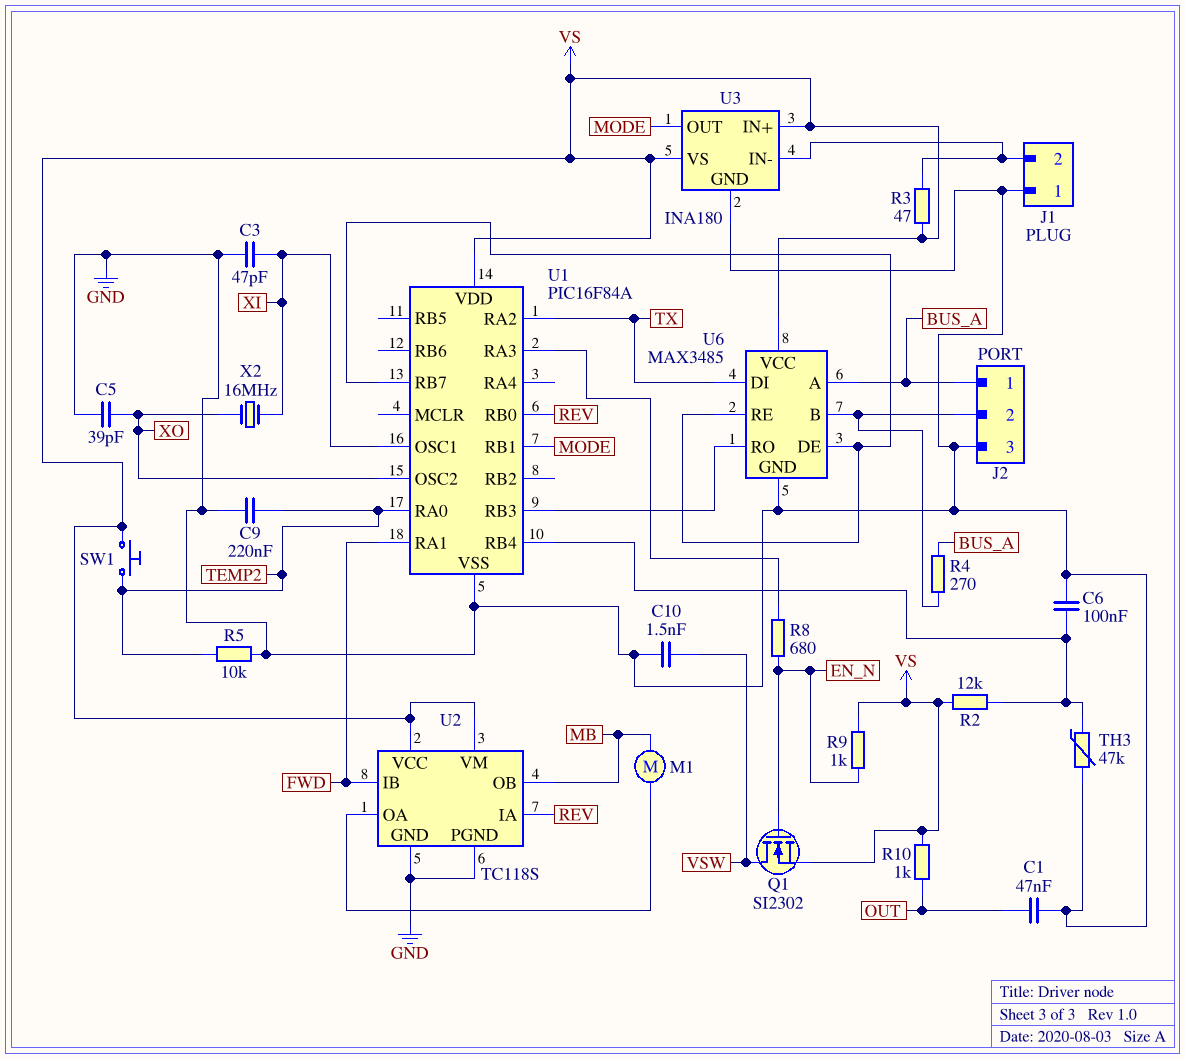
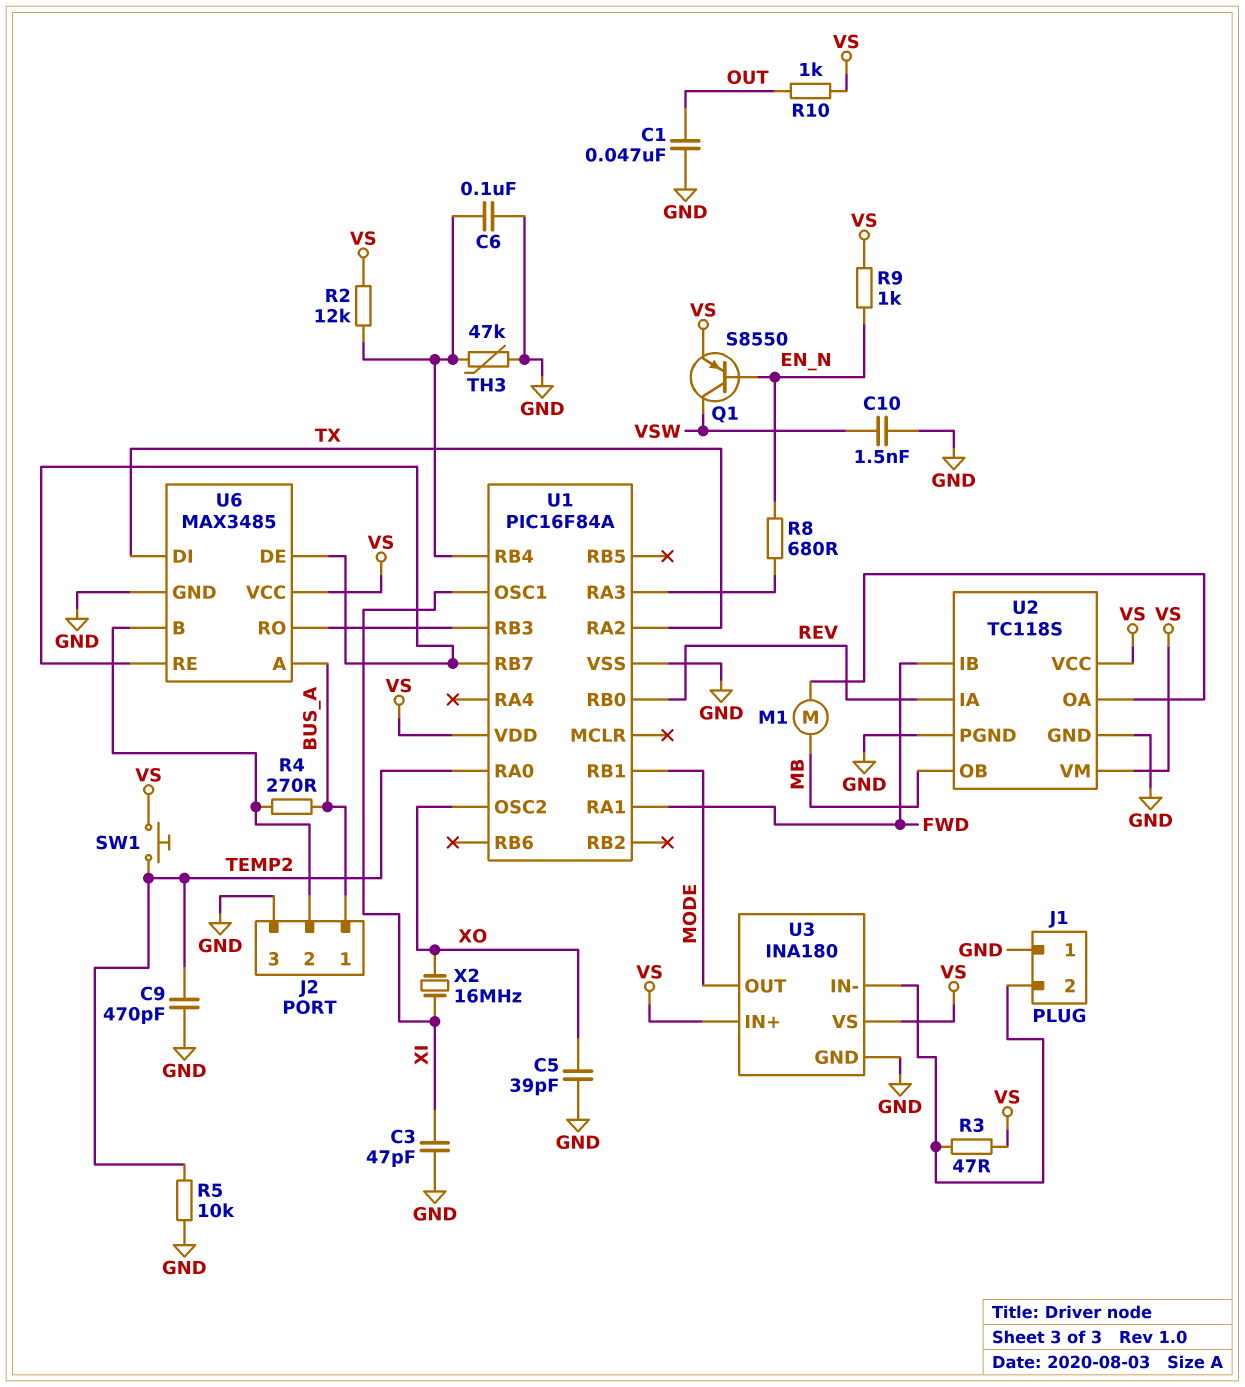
C9: 220nF (GND, TEMP2) -> 470pF (GND, TEMP2)
Q1: NMOS SI2302 (G EN_N, D VSW, S VS) -> PNP S8550 (B EN_N, C VSW, E VS)

